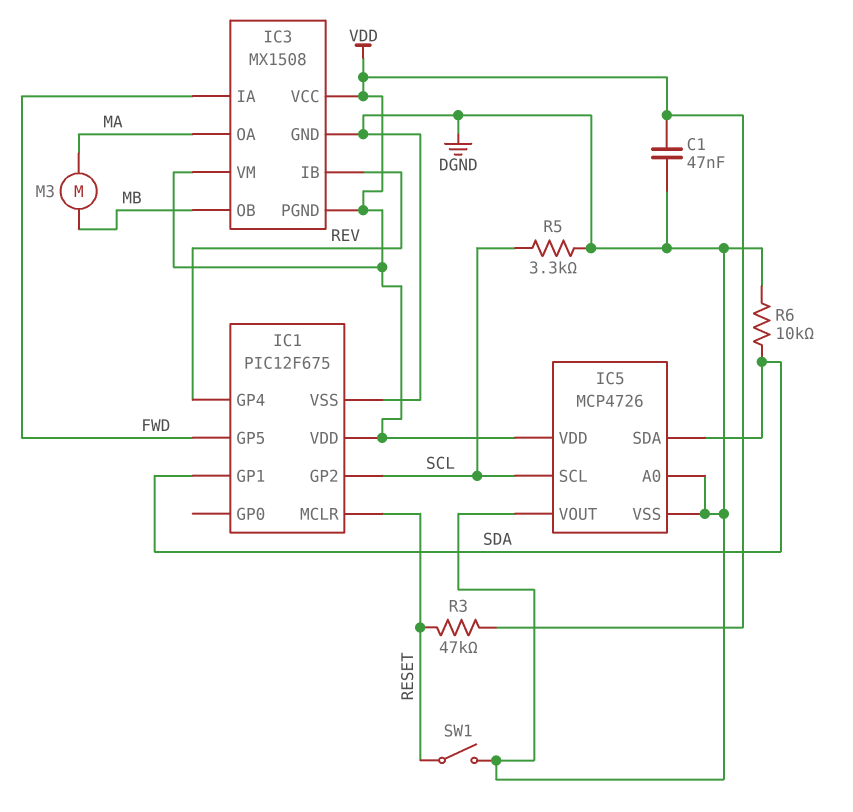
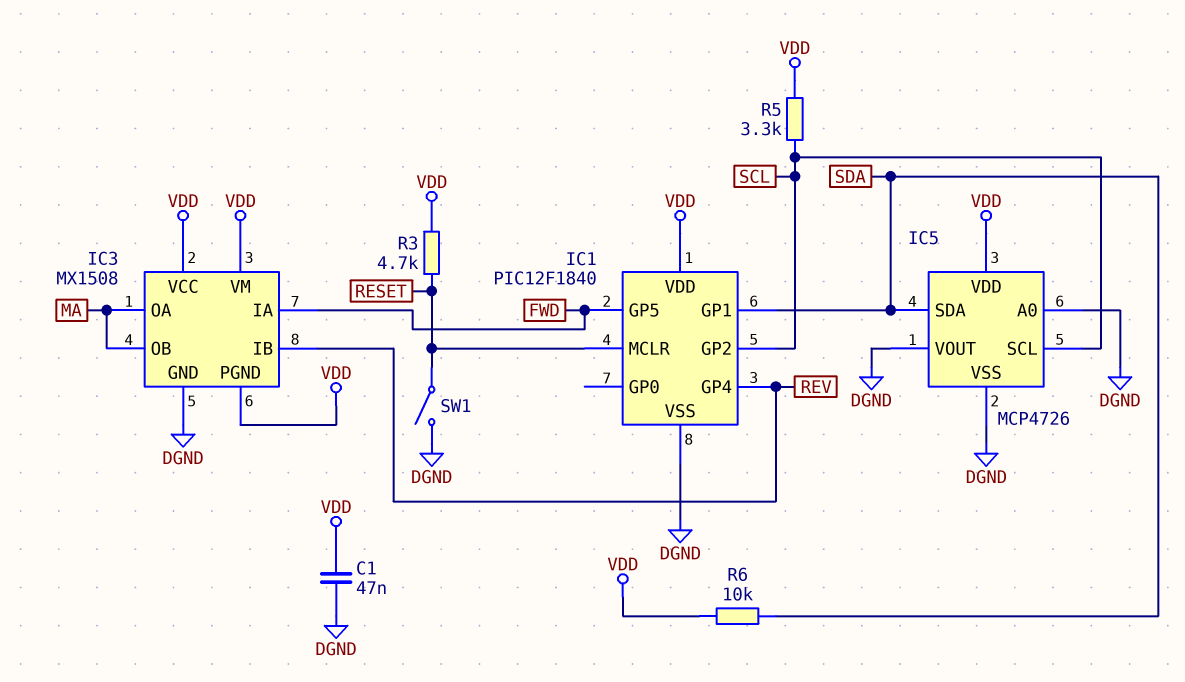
IC1: PIC12F675 -> PIC12F1840
IC3 pin OB: MB -> MA
M3: motor (MA, MB) -> none
R3: 47k (RESET, VDD) -> 4.7k (RESET, VDD)
R5: 3.3k (DGND, SCL) -> 3.3k (SCL, VDD)
R6: 10k (DGND, SDA) -> 10k (SDA, VDD)

